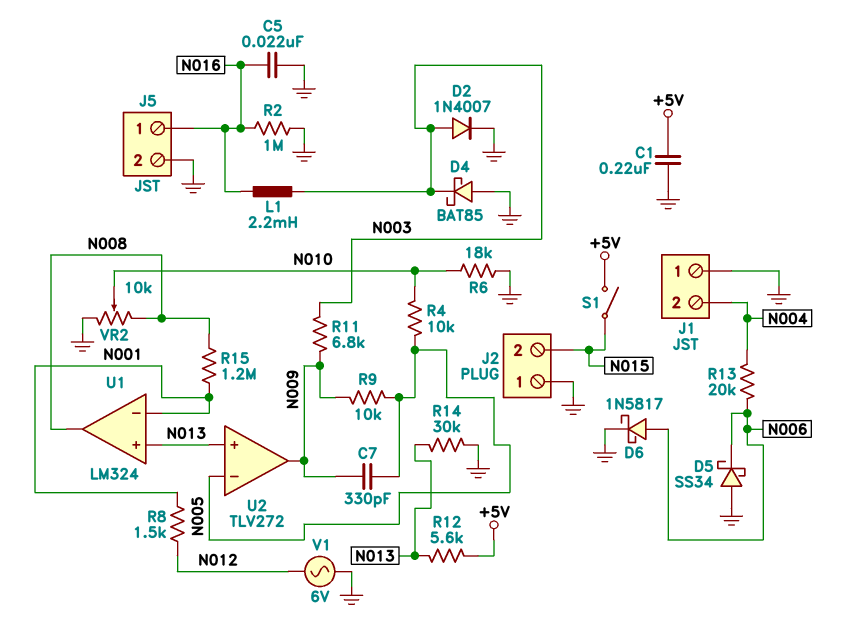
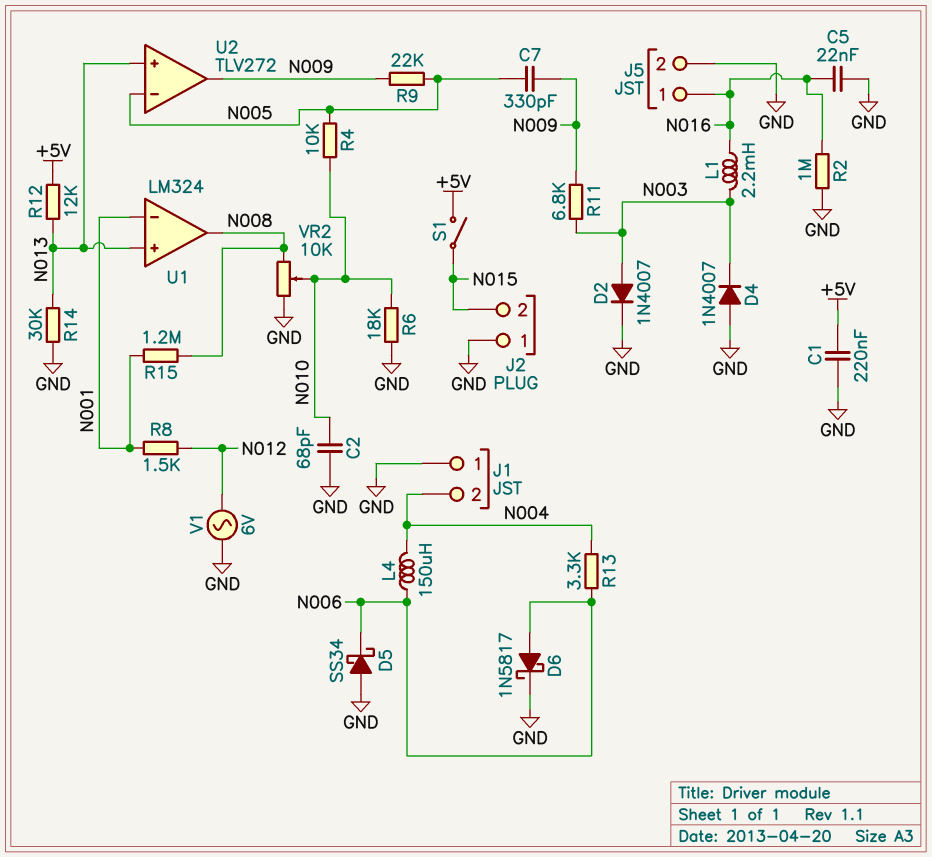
C2: none -> 68pF (GND, N010)
D4: schottky BAT85 (A GND, K N003) -> diode 1N4007 (A GND, K N003)
L4: none -> 150uH (N004, N006)
R9: 10k (N005, N009) -> 22k (N005, N009)
R12: 5.6k (+5V, N013) -> 12k (+5V, N013)
R13: 20k (N004, N006) -> 3.3k (N004, N006)

